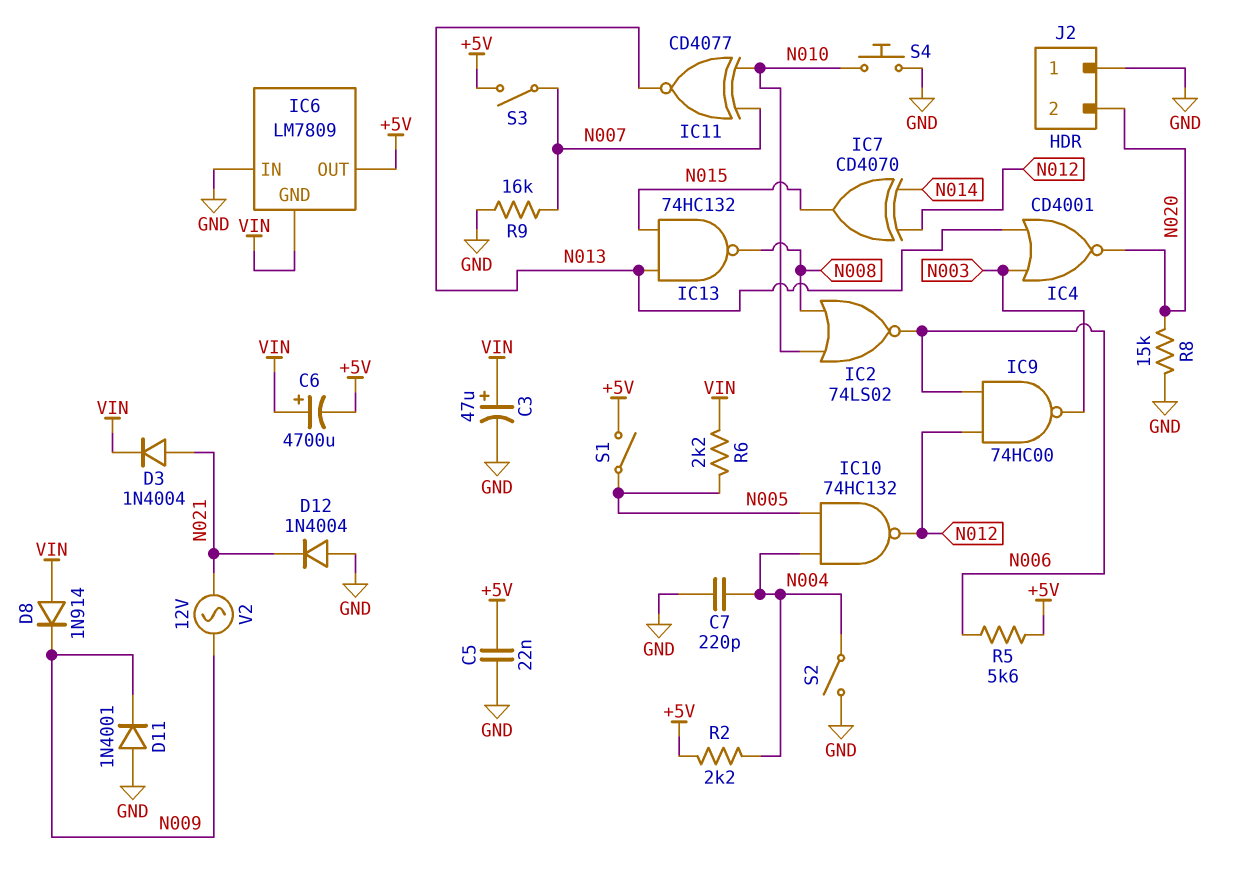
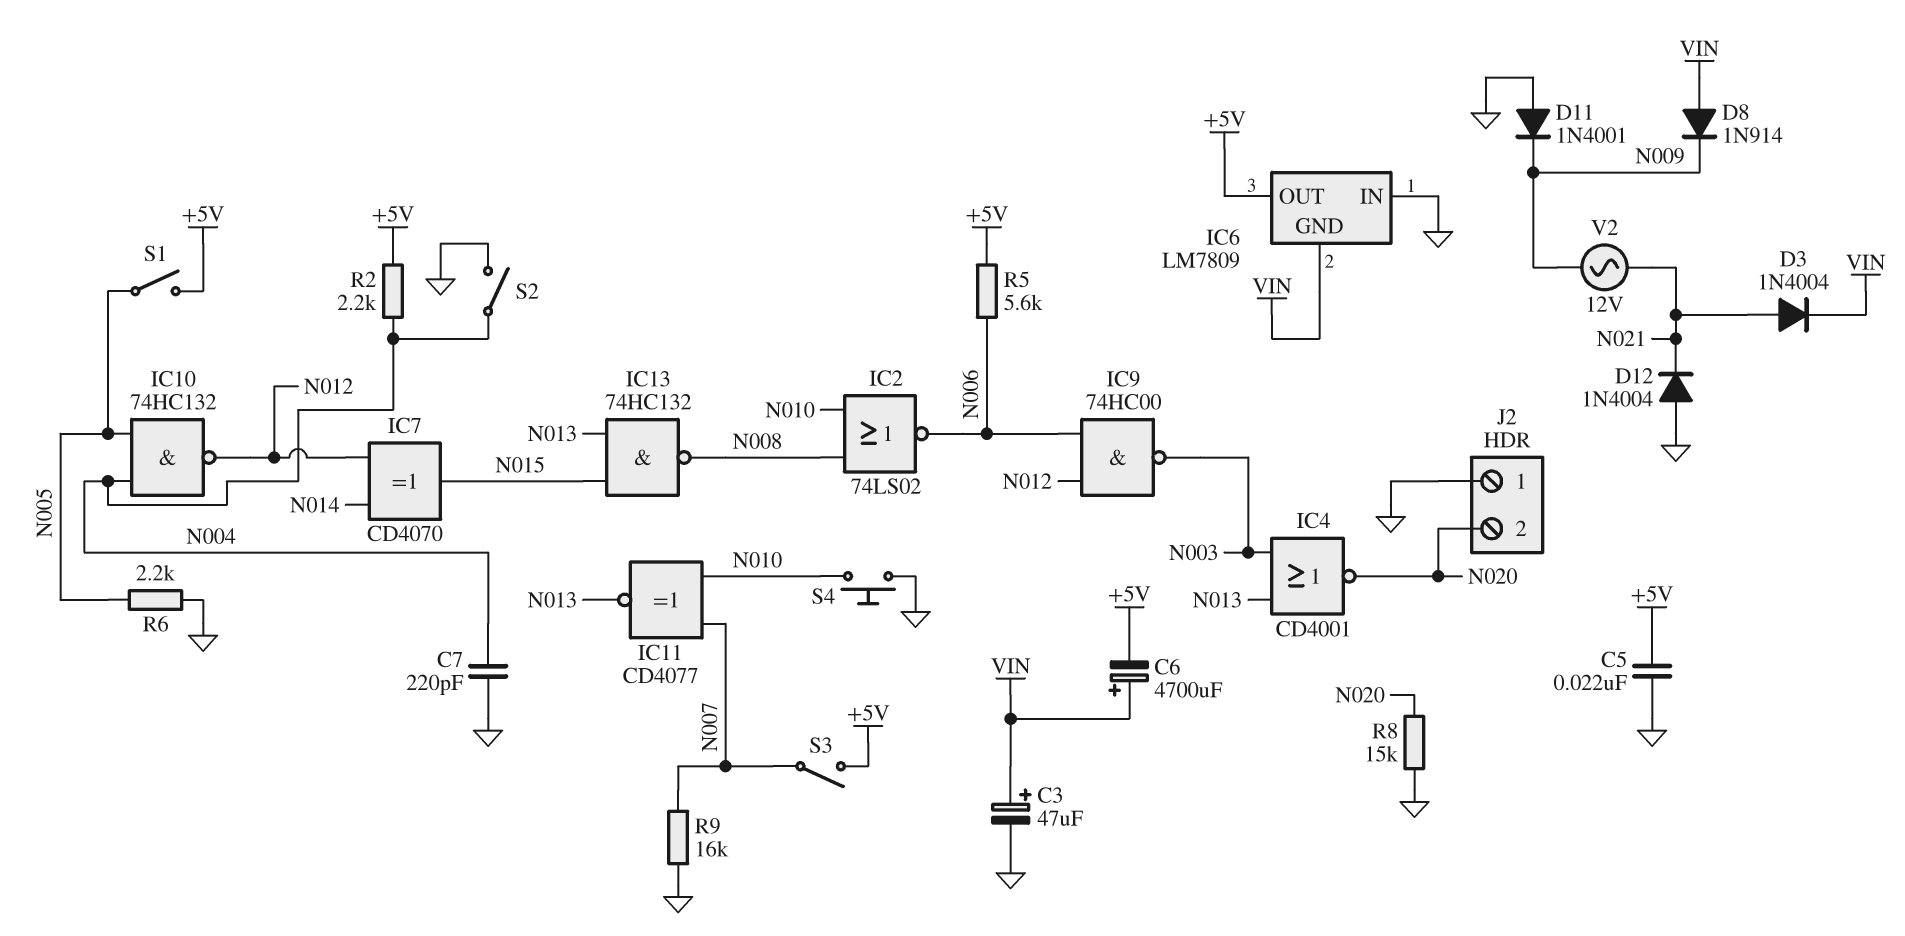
R6: 2.2k (N005, VIN) -> 2.2k (GND, N005)

